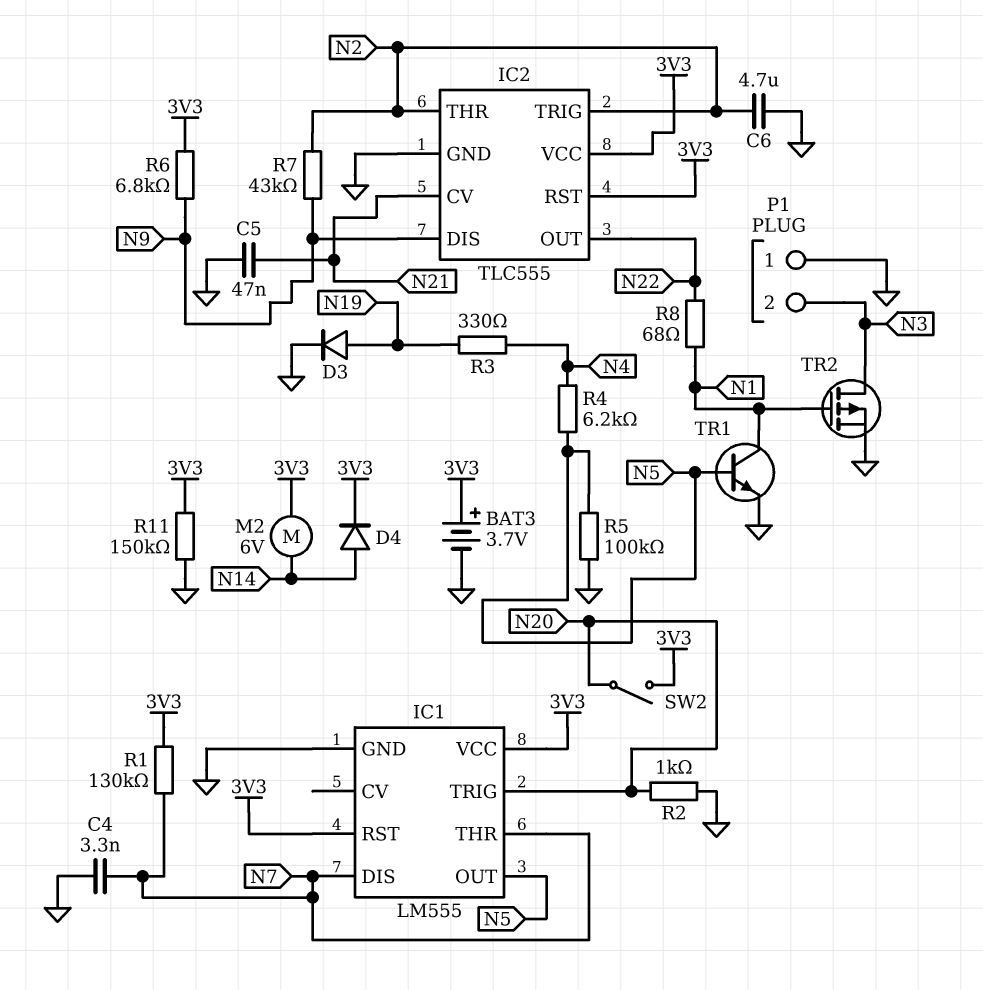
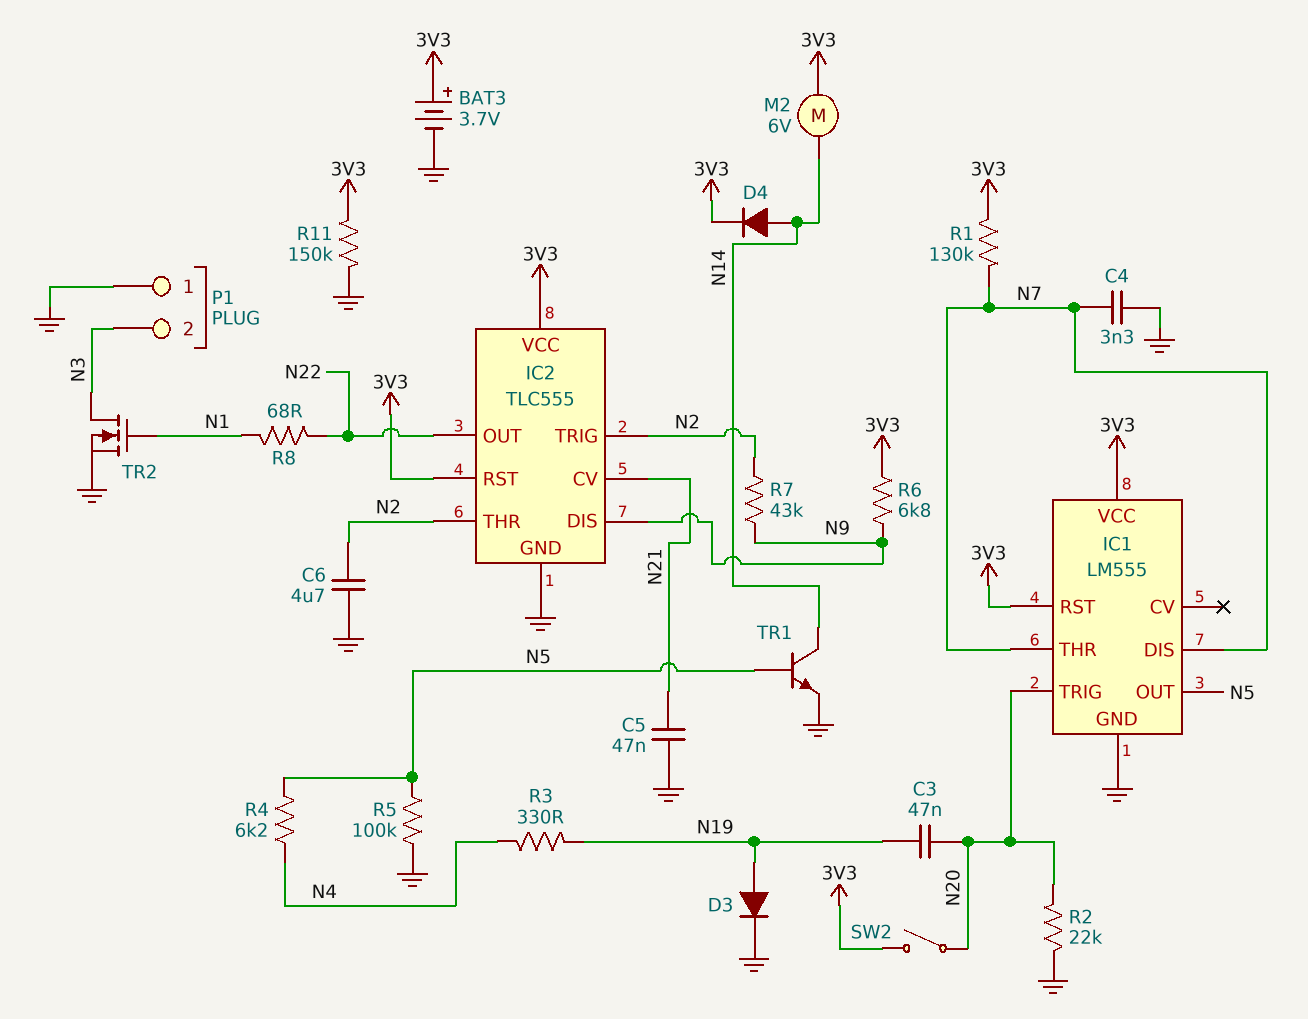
C3: none -> 47nF (N19, N20)
R2: 1k (GND, N20) -> 22k (GND, N20)
TR1: NPN (B N5, C N1, E GND) -> NPN (B N5, C N14, E GND)
TR2: PMOS (G N1, D N3, S GND) -> NMOS (G N1, D N3, S GND)

